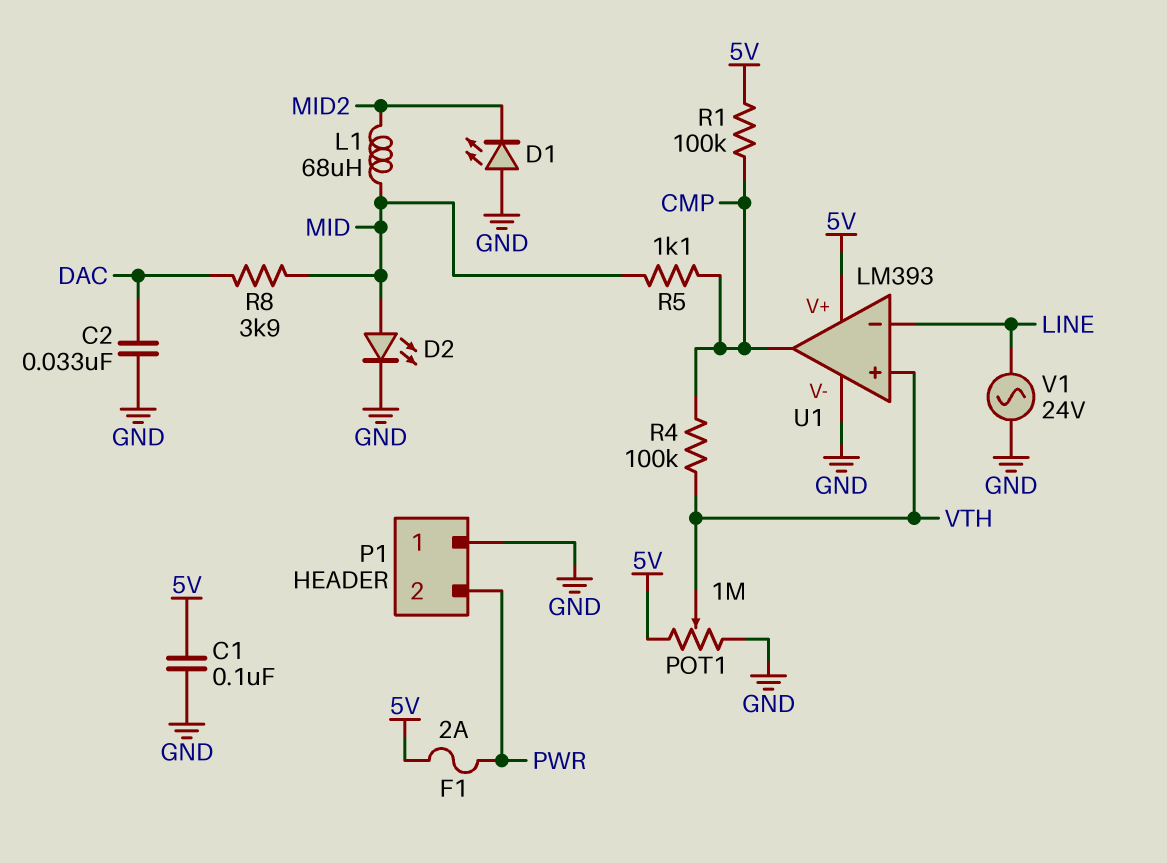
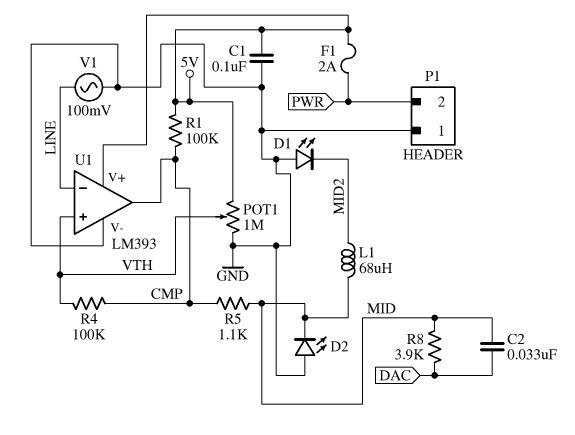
C2: 33nF (DAC, GND) -> 33nF (DAC, MID)
D2: LED (A MID, K GND) -> LED (A GND, K MID)
V1: AC 24V (GND, LINE) -> AC 100mV (GND, LINE)

